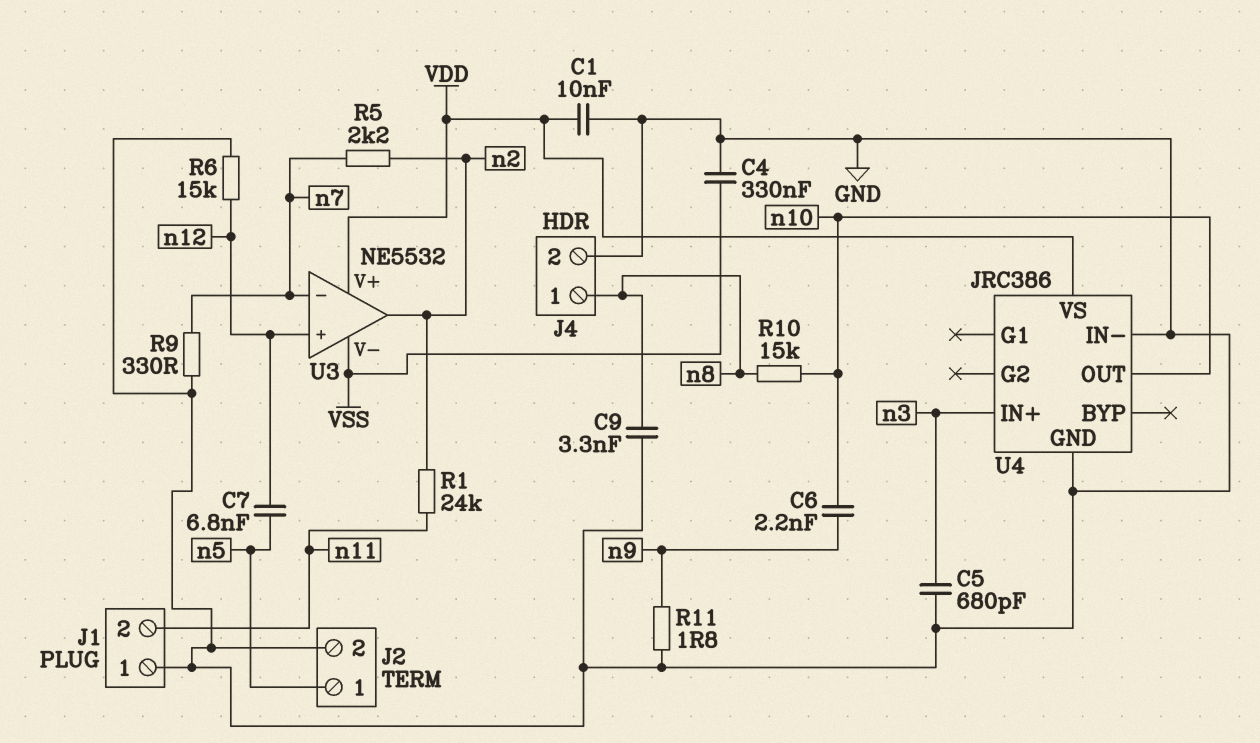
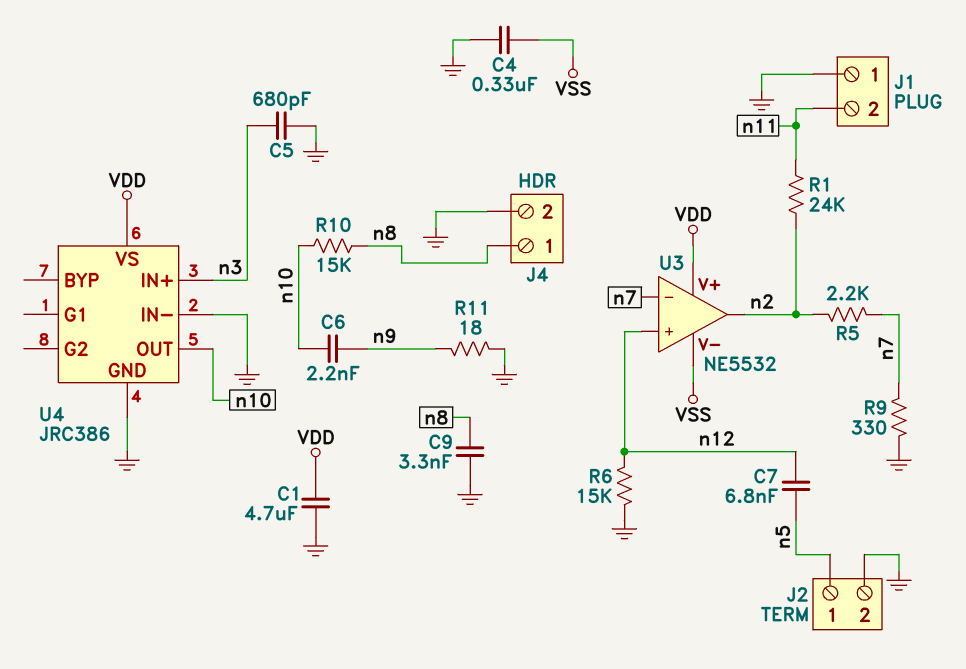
C1: 10nF (GND, VDD) -> 4.7uF (GND, VDD)
R11: 1.8 (GND, n9) -> 18 (GND, n9)

